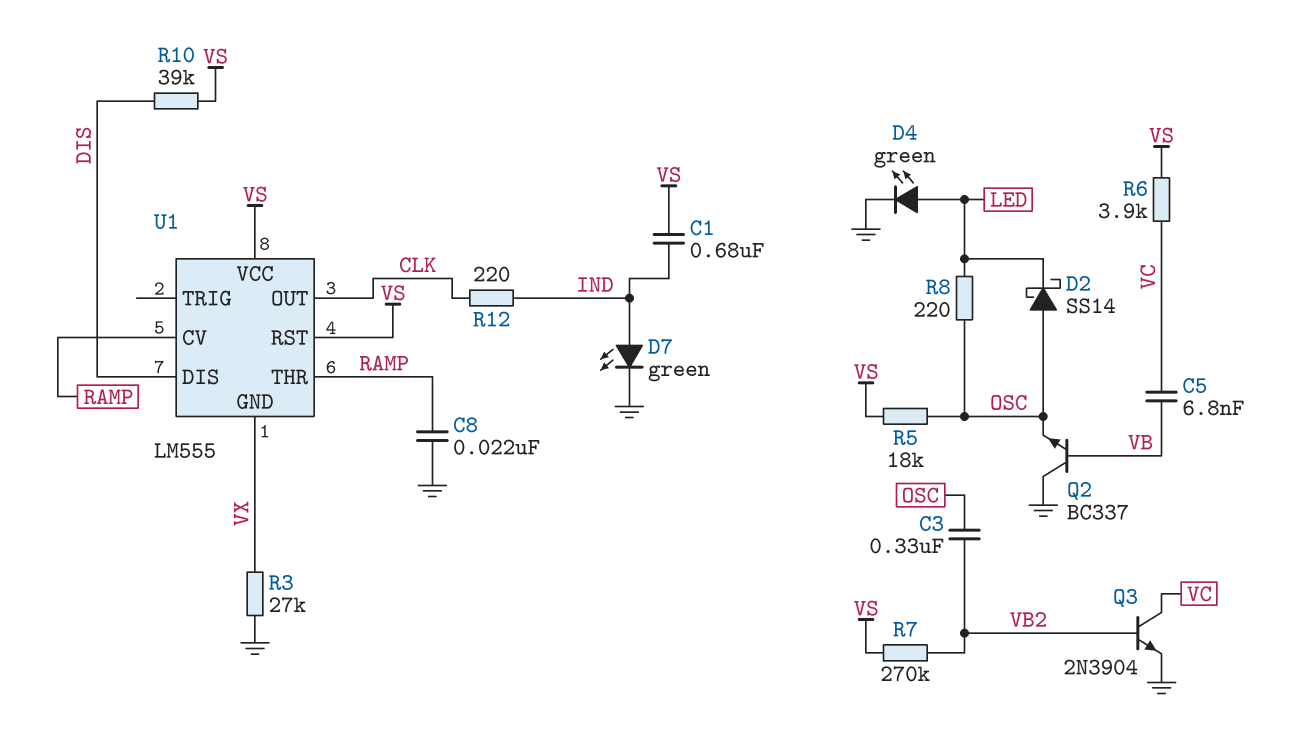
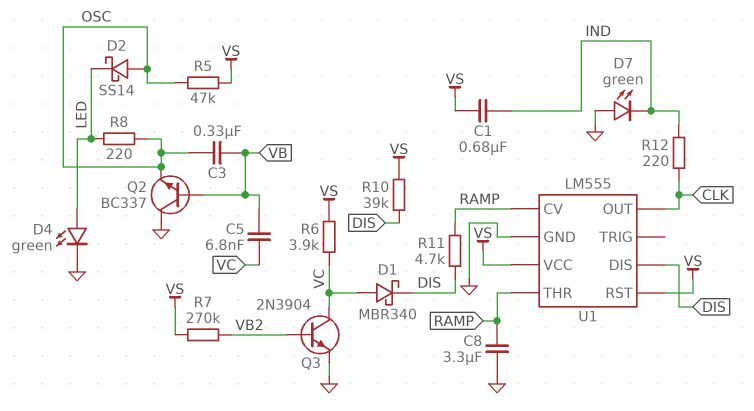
C3: 330nF (OSC, VB2) -> 330nF (OSC, VB)
C8: 22nF (GND, RAMP) -> 3.3uF (GND, RAMP)
D1: none -> schottky MBR340 (A VC, K DIS)
D7: LED green (A IND, K GND) -> LED green (A GND, K IND)
R3: 27k (GND, VX) -> none
R5: 18k (OSC, VS) -> 47k (OSC, VS)
R11: none -> 4.7k (DIS, RAMP)
U1 pin GND: VX -> GND

